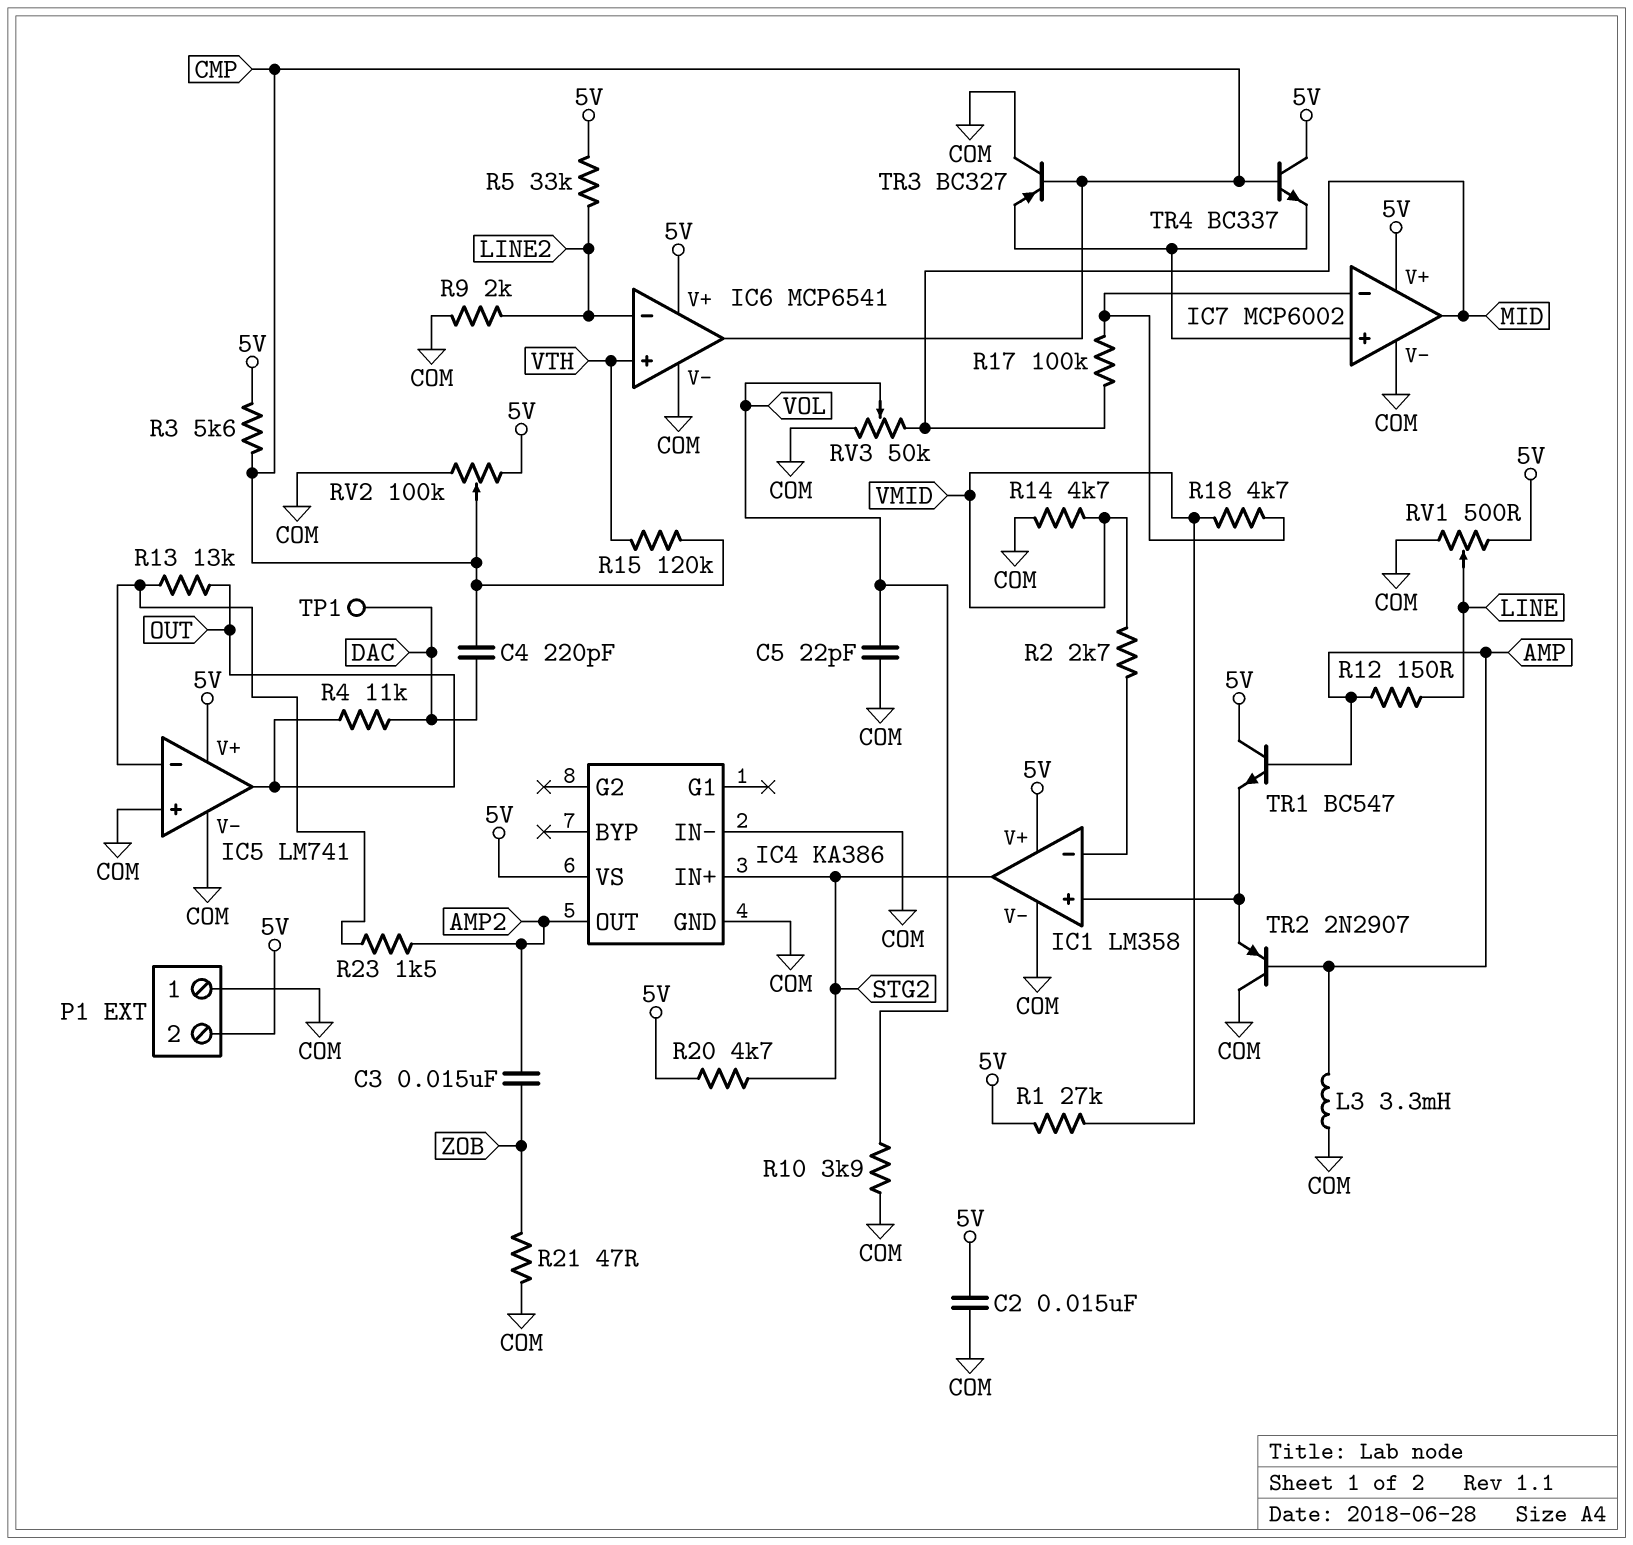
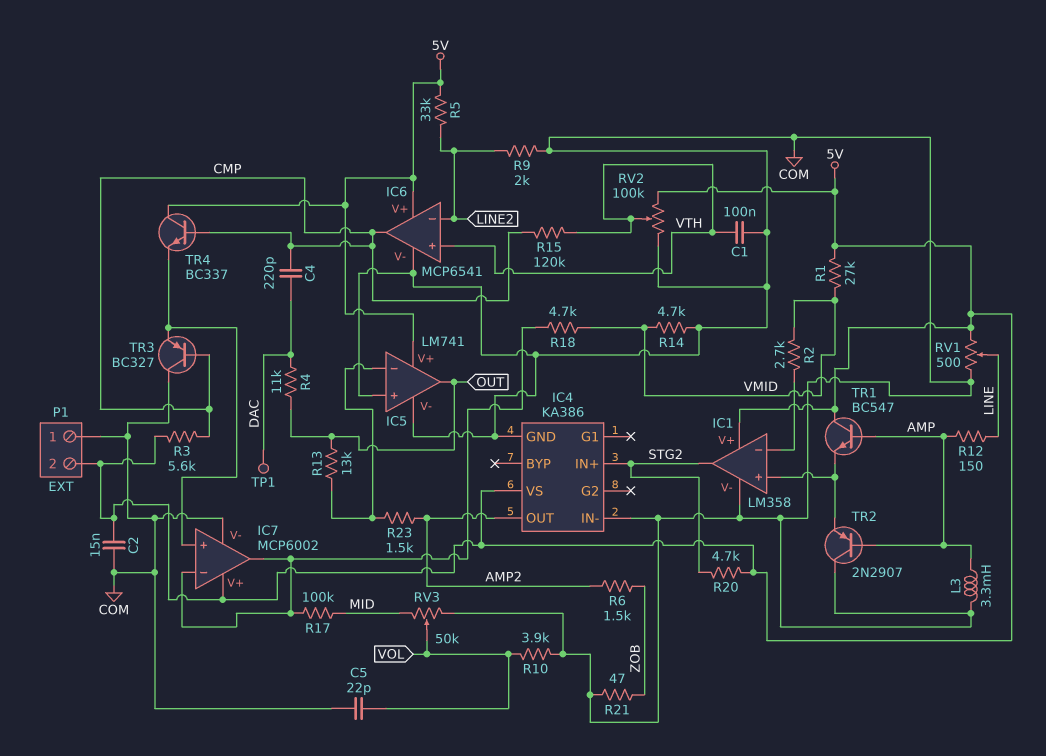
C1: none -> 100nF (COM, VTH)
C3: 15nF (AMP2, ZOB) -> none
IC7 pin out: MID -> IC7/in-
R6: none -> 1.5k (AMP2, ZOB)
RV2: 100k (5V, COM, wiper CMP) -> 100k (5V, COM, wiper VTH)

